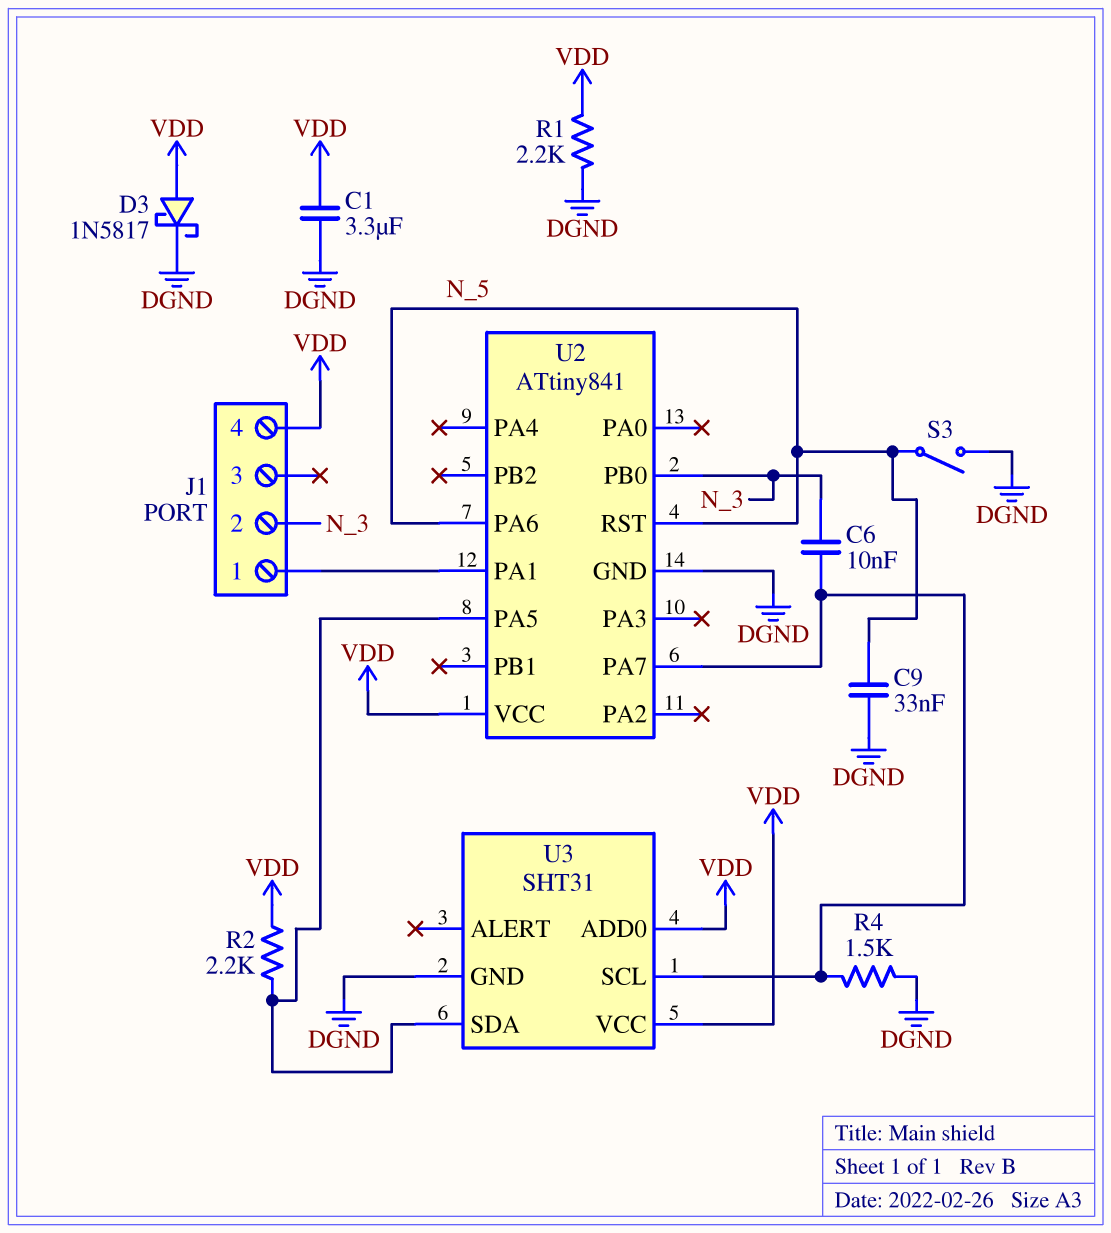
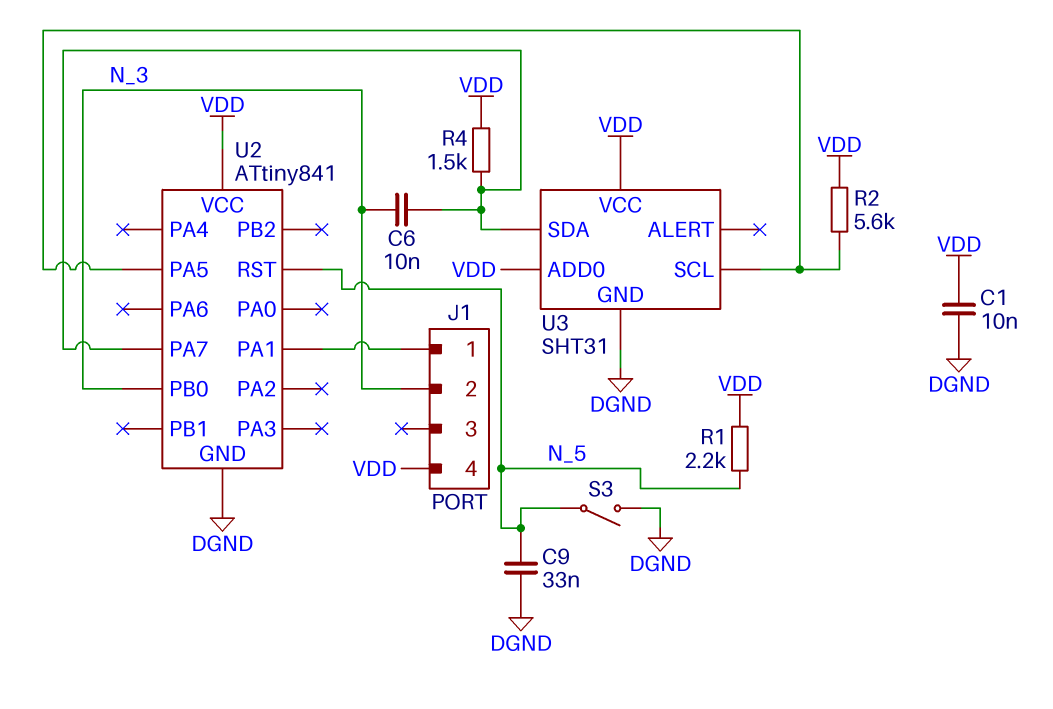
C1: 3.3uF (DGND, VDD) -> 10nF (DGND, VDD)
D3: schottky 1N5817 (A VDD, K DGND) -> none
R1: 2.2k (DGND, VDD) -> 2.2k (N_5, VDD)
R2: 2.2k (U2/PA5, VDD) -> 5.6k (U2/PA5, VDD)
R4: 1.5k (DGND, U2/PA7) -> 1.5k (U2/PA7, VDD)
U2 pin PA6: N_5 -> none
U3 pin SCL: U2/PA7 -> U2/PA5
U3 pin SDA: U2/PA5 -> U2/PA7

